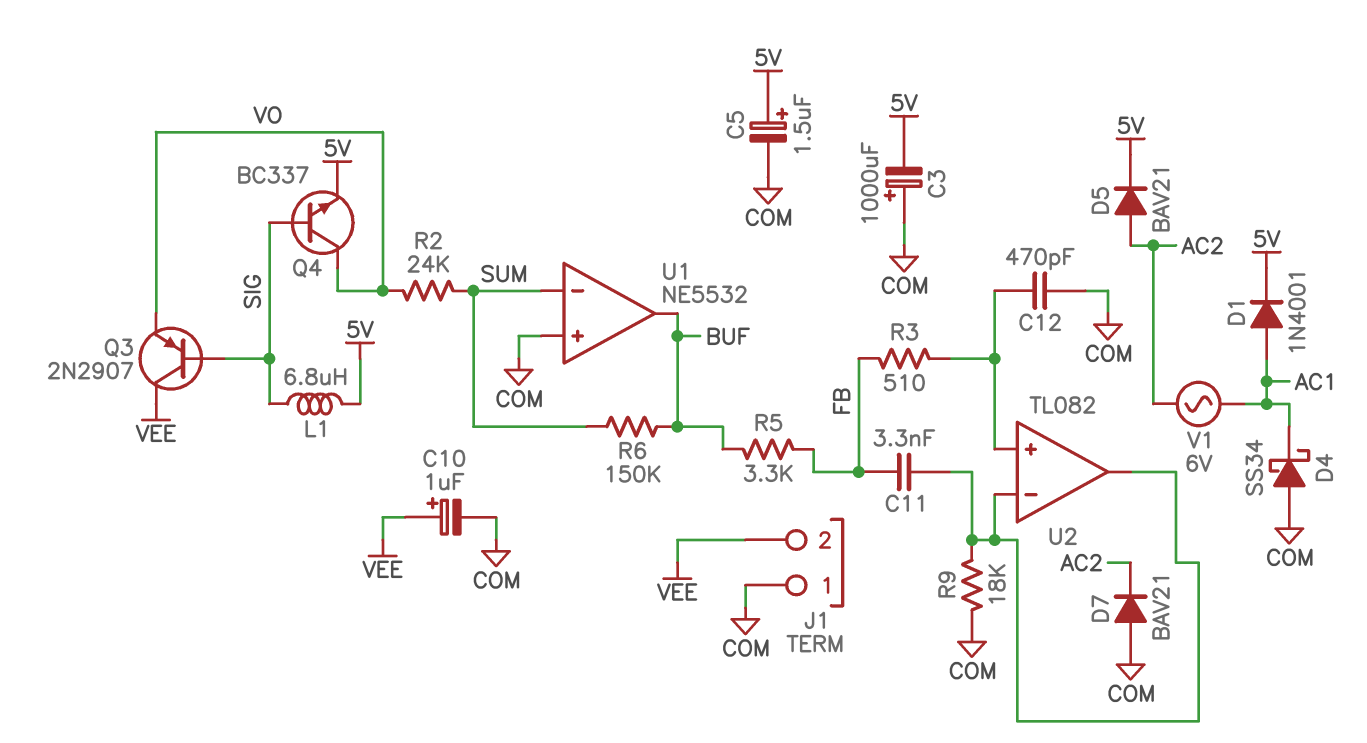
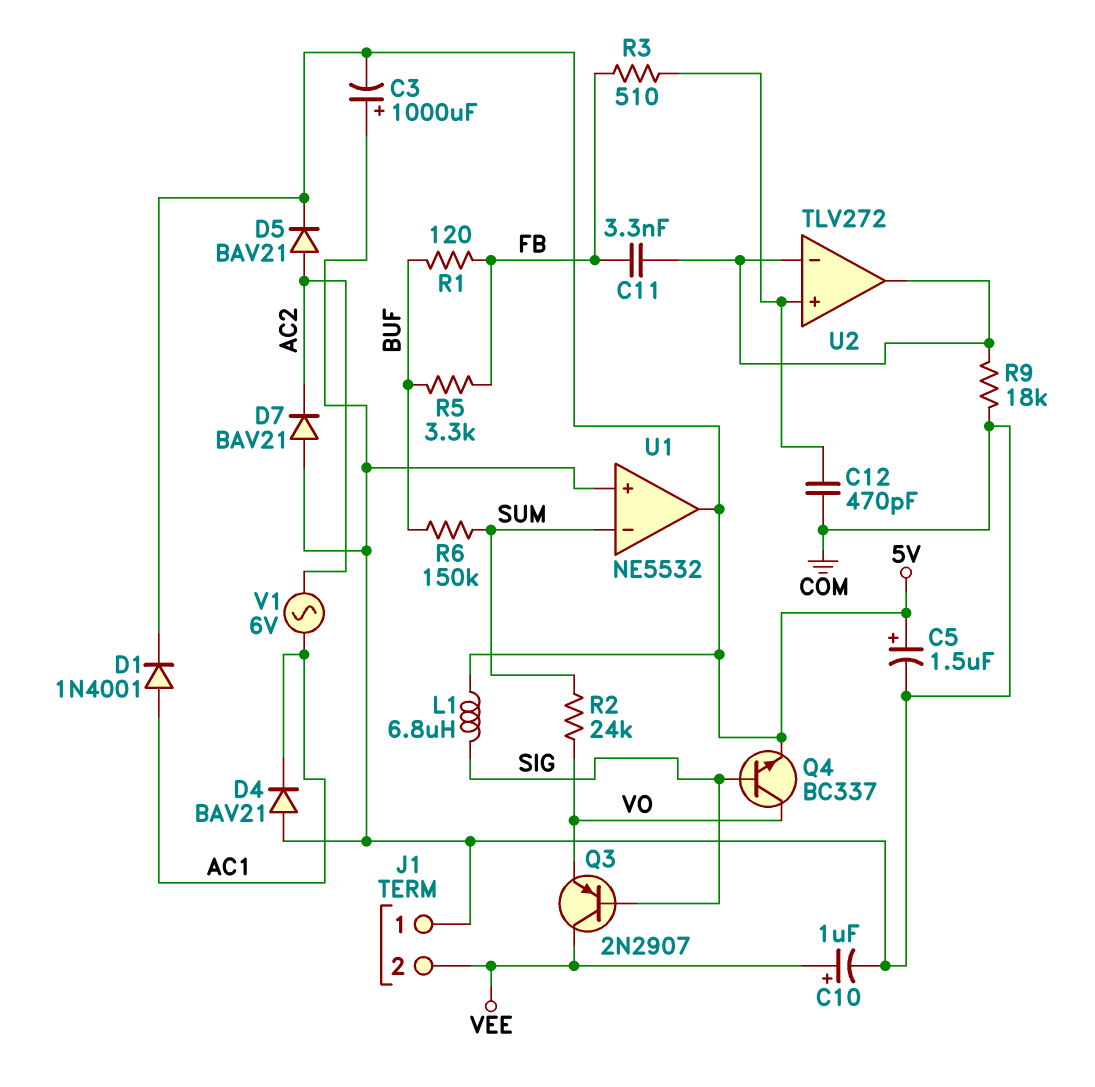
D4: schottky SS34 (A COM, K AC1) -> diode BAV21 (A COM, K AC1)
R1: none -> 120 (BUF, FB)
U1 pin out: BUF -> 5V
U2: TL082 -> TLV272

